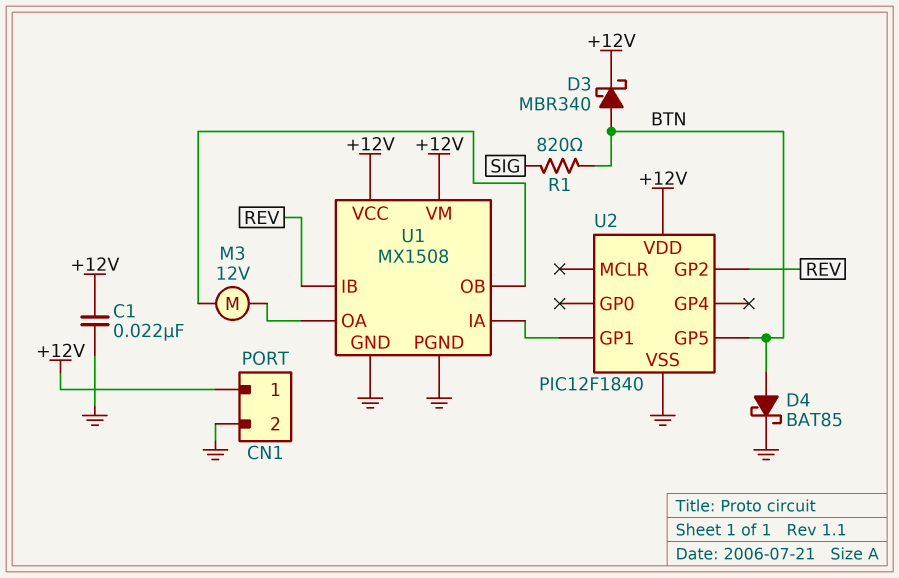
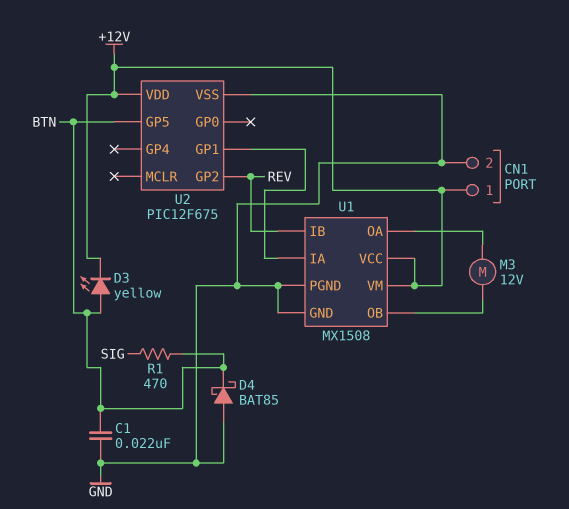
C1: 22nF (+12V, GND) -> 22nF (BTN, GND)
D3: schottky MBR340 (A BTN, K +12V) -> LED yellow (A BTN, K +12V)
D4: schottky BAT85 (A BTN, K GND) -> schottky BAT85 (A GND, K BTN)
R1: 820 (BTN, SIG) -> 470 (BTN, SIG)
U2: PIC12F1840 -> PIC12F675

